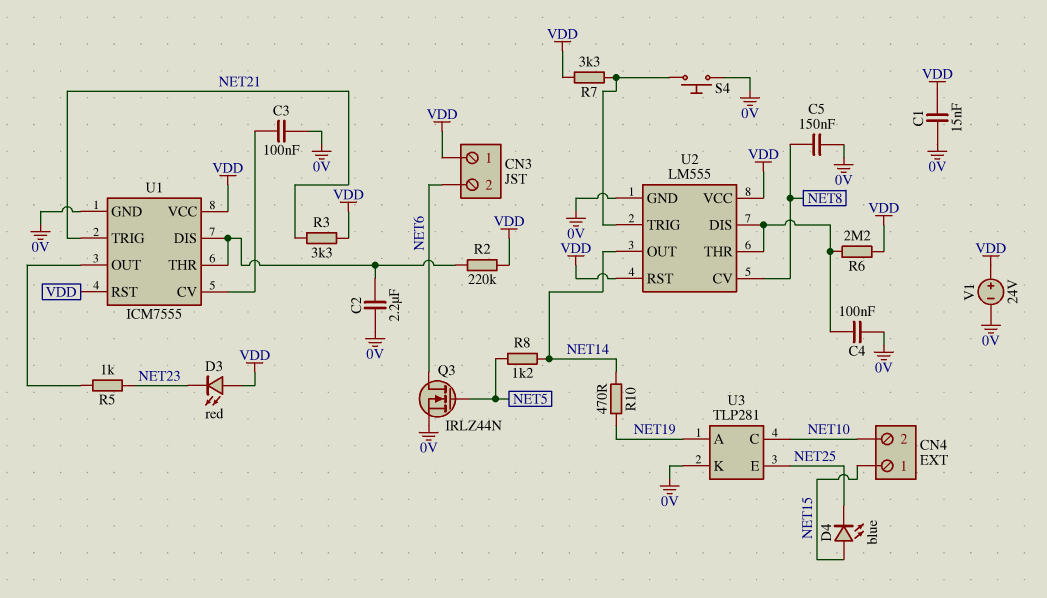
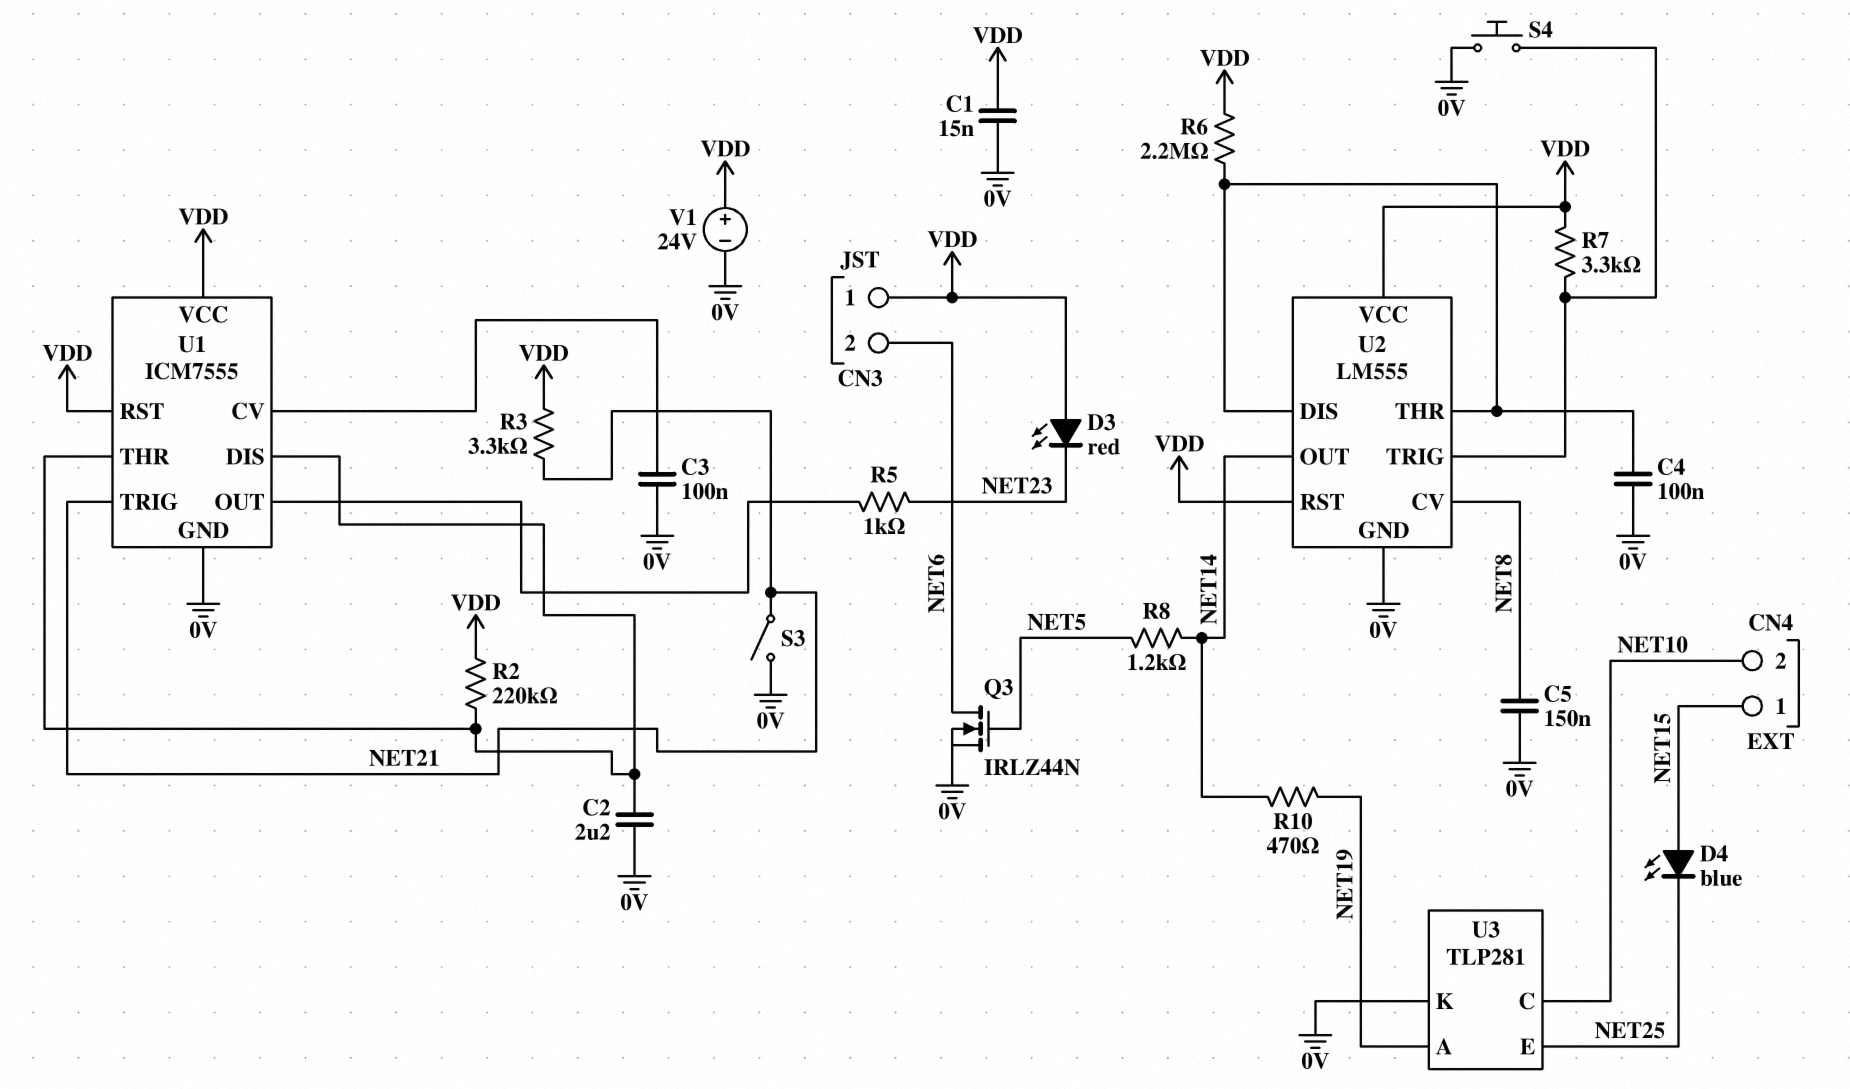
S3: none -> switch (0V, NET21)

